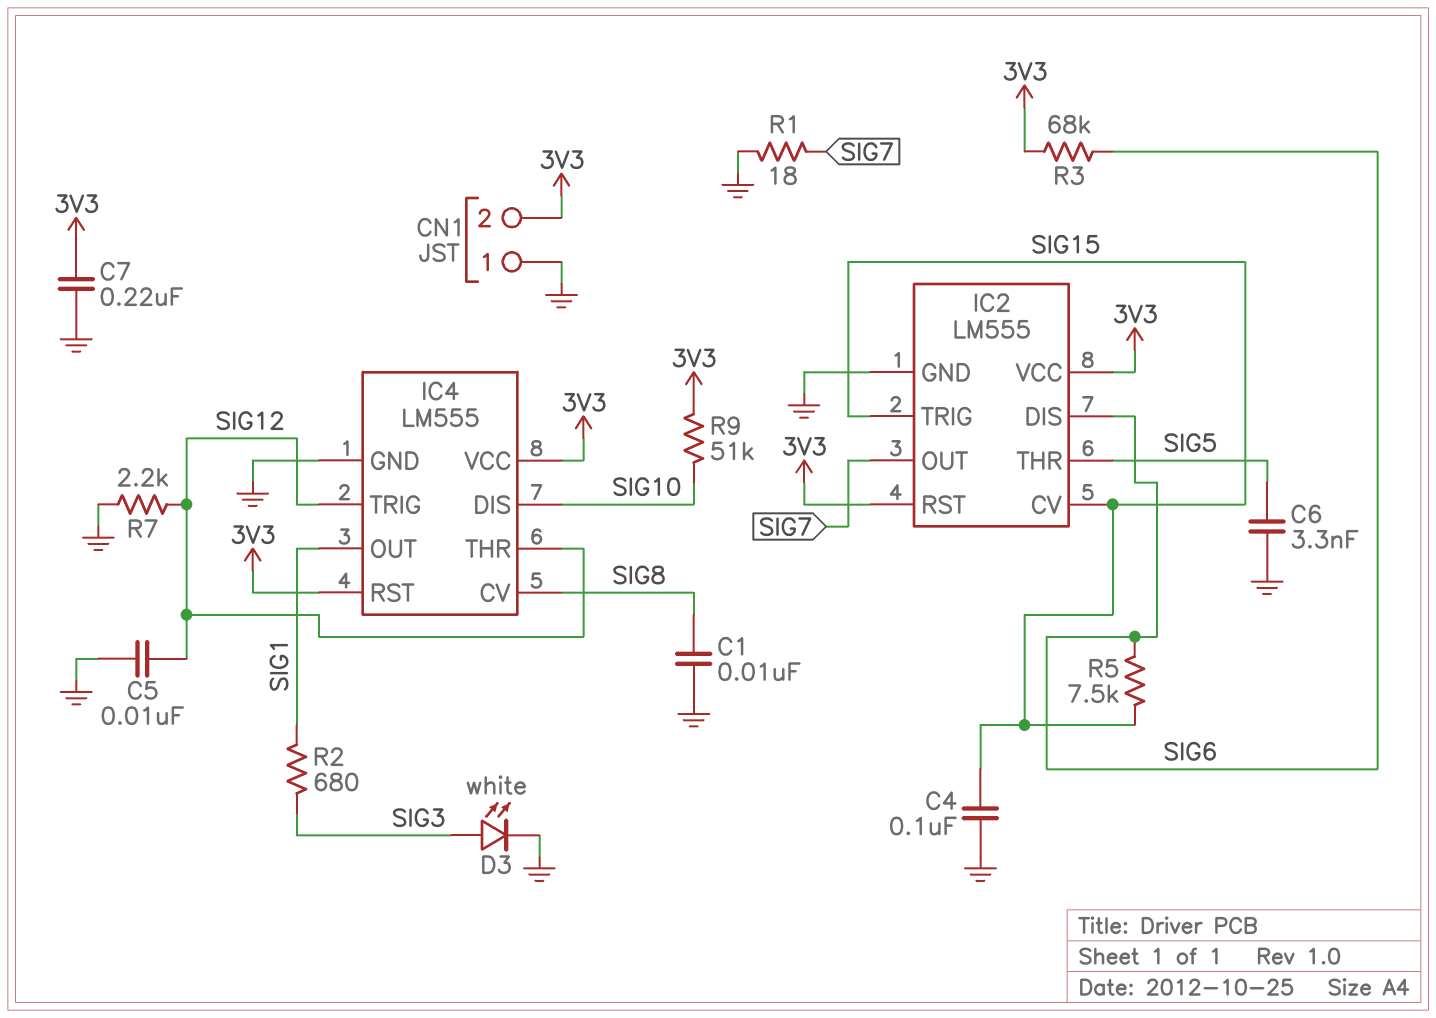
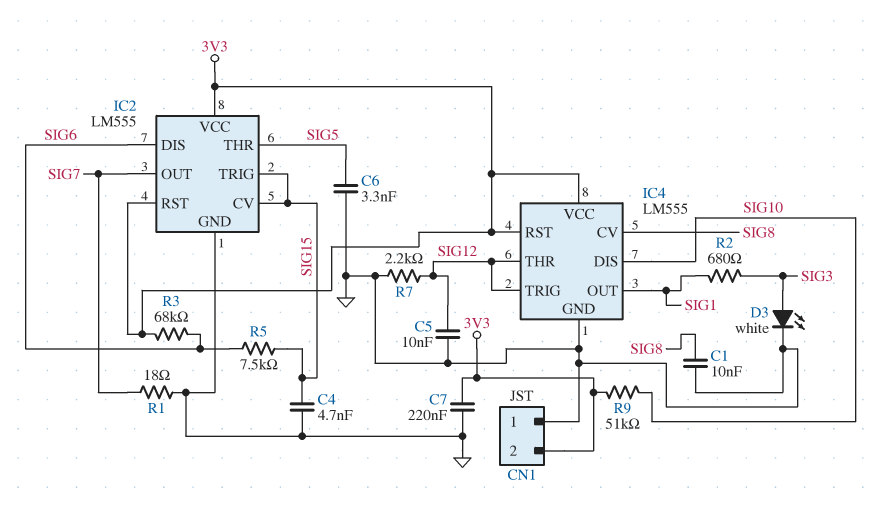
C4: 100nF (GND, SIG15) -> 4.7nF (GND, SIG15)

